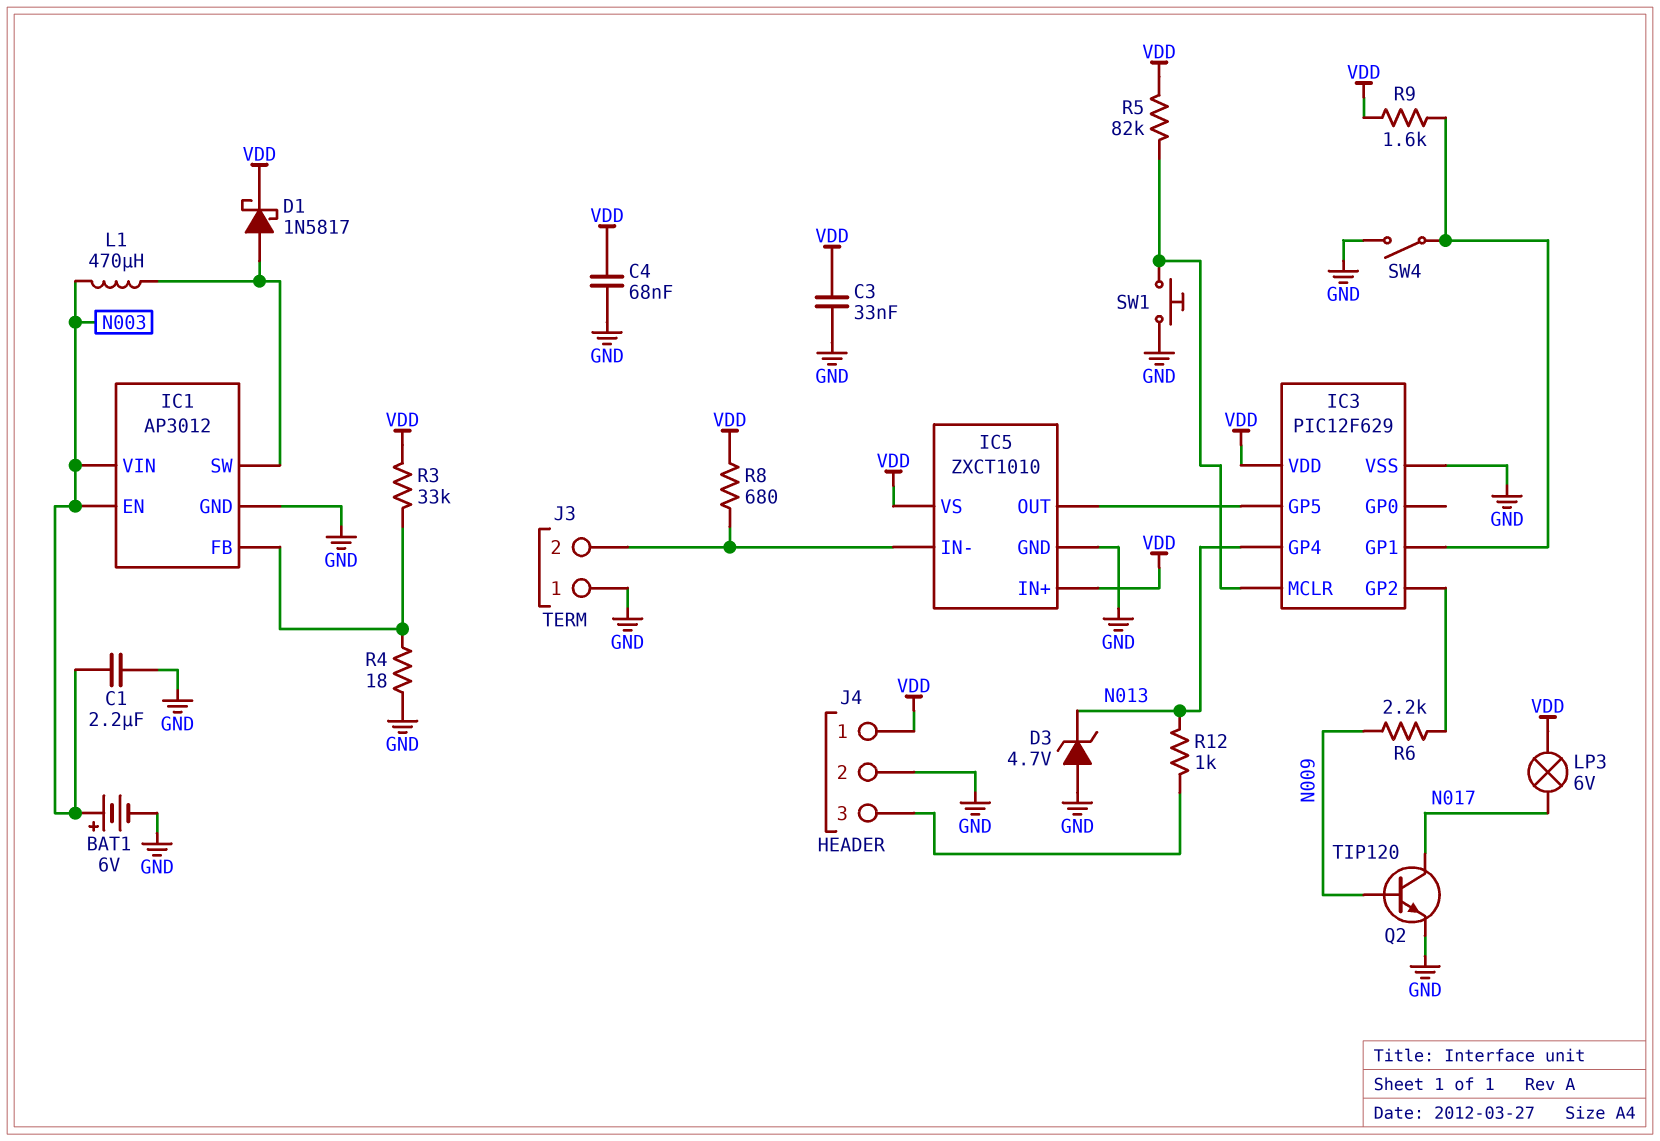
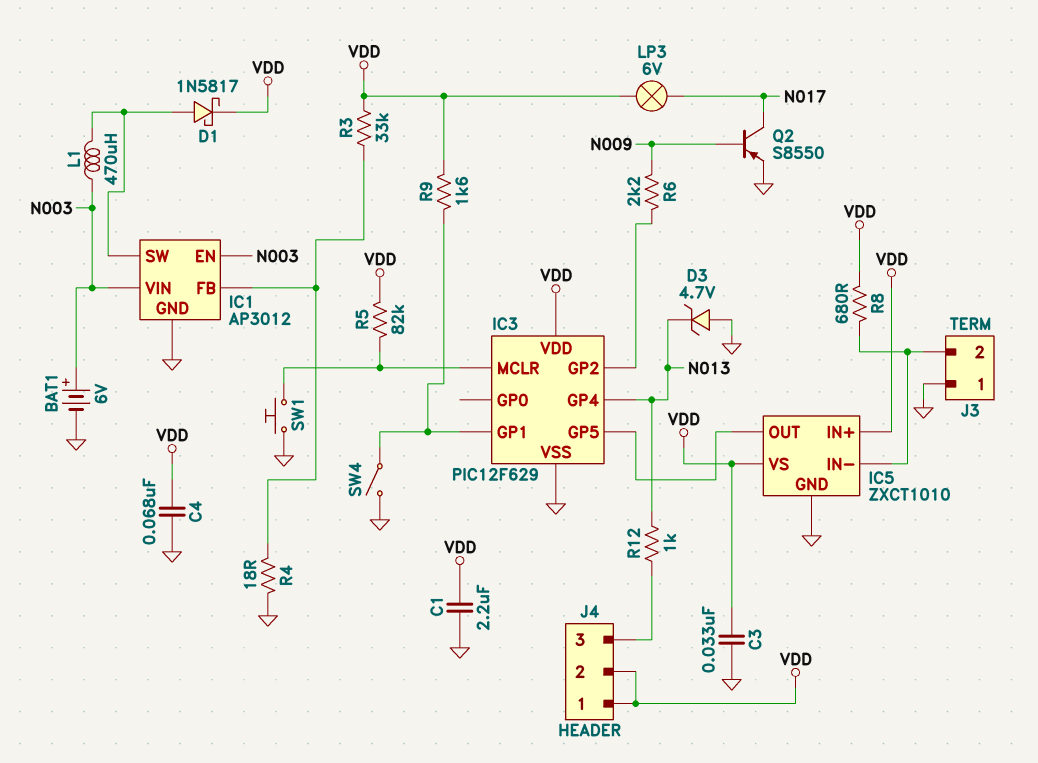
C1: 2.2uF (GND, N003) -> 2.2uF (GND, VDD)
J4 pin 2: GND -> VDD
Q2: NPN TIP120 (B N009, C N017, E GND) -> PNP S8550 (B N009, C N017, E GND)

